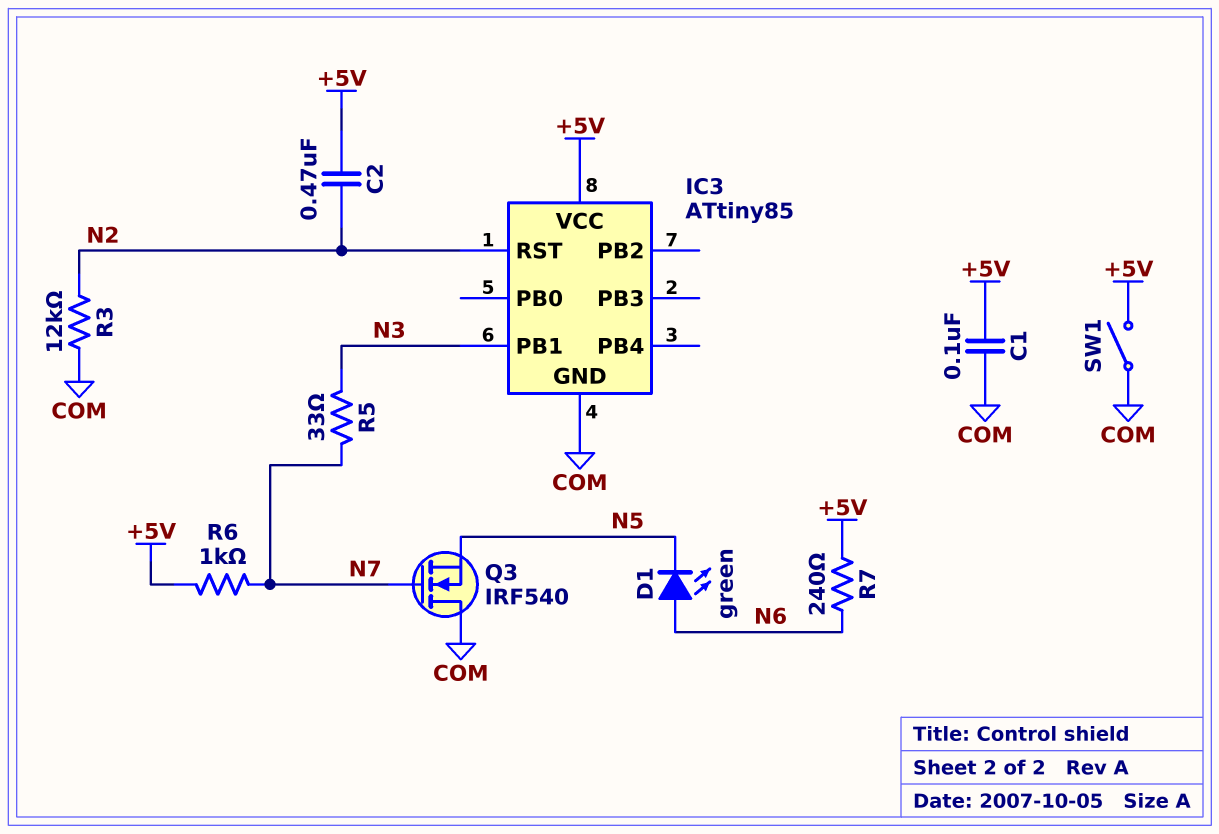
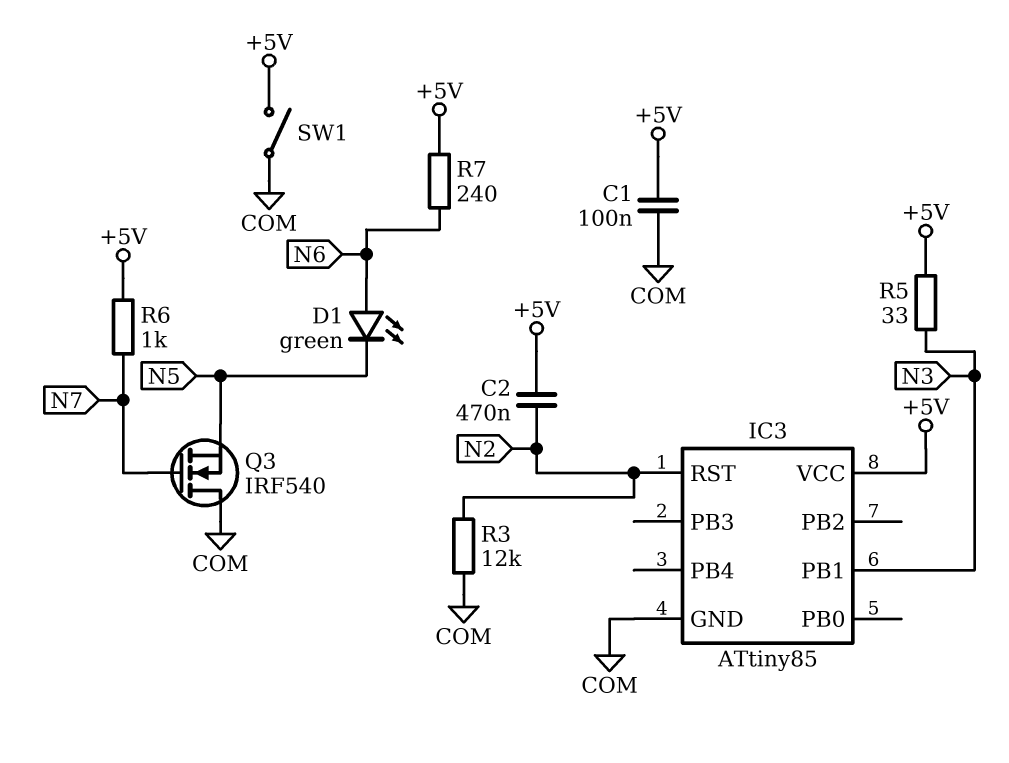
R5: 33 (N3, N7) -> 33 (+5V, N3)

